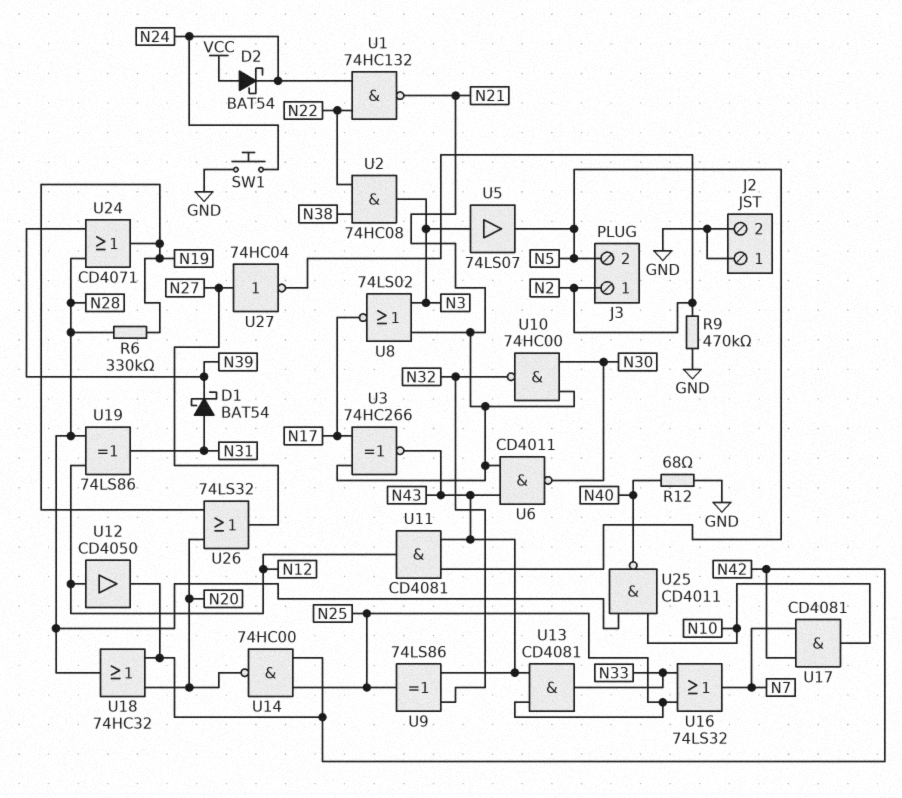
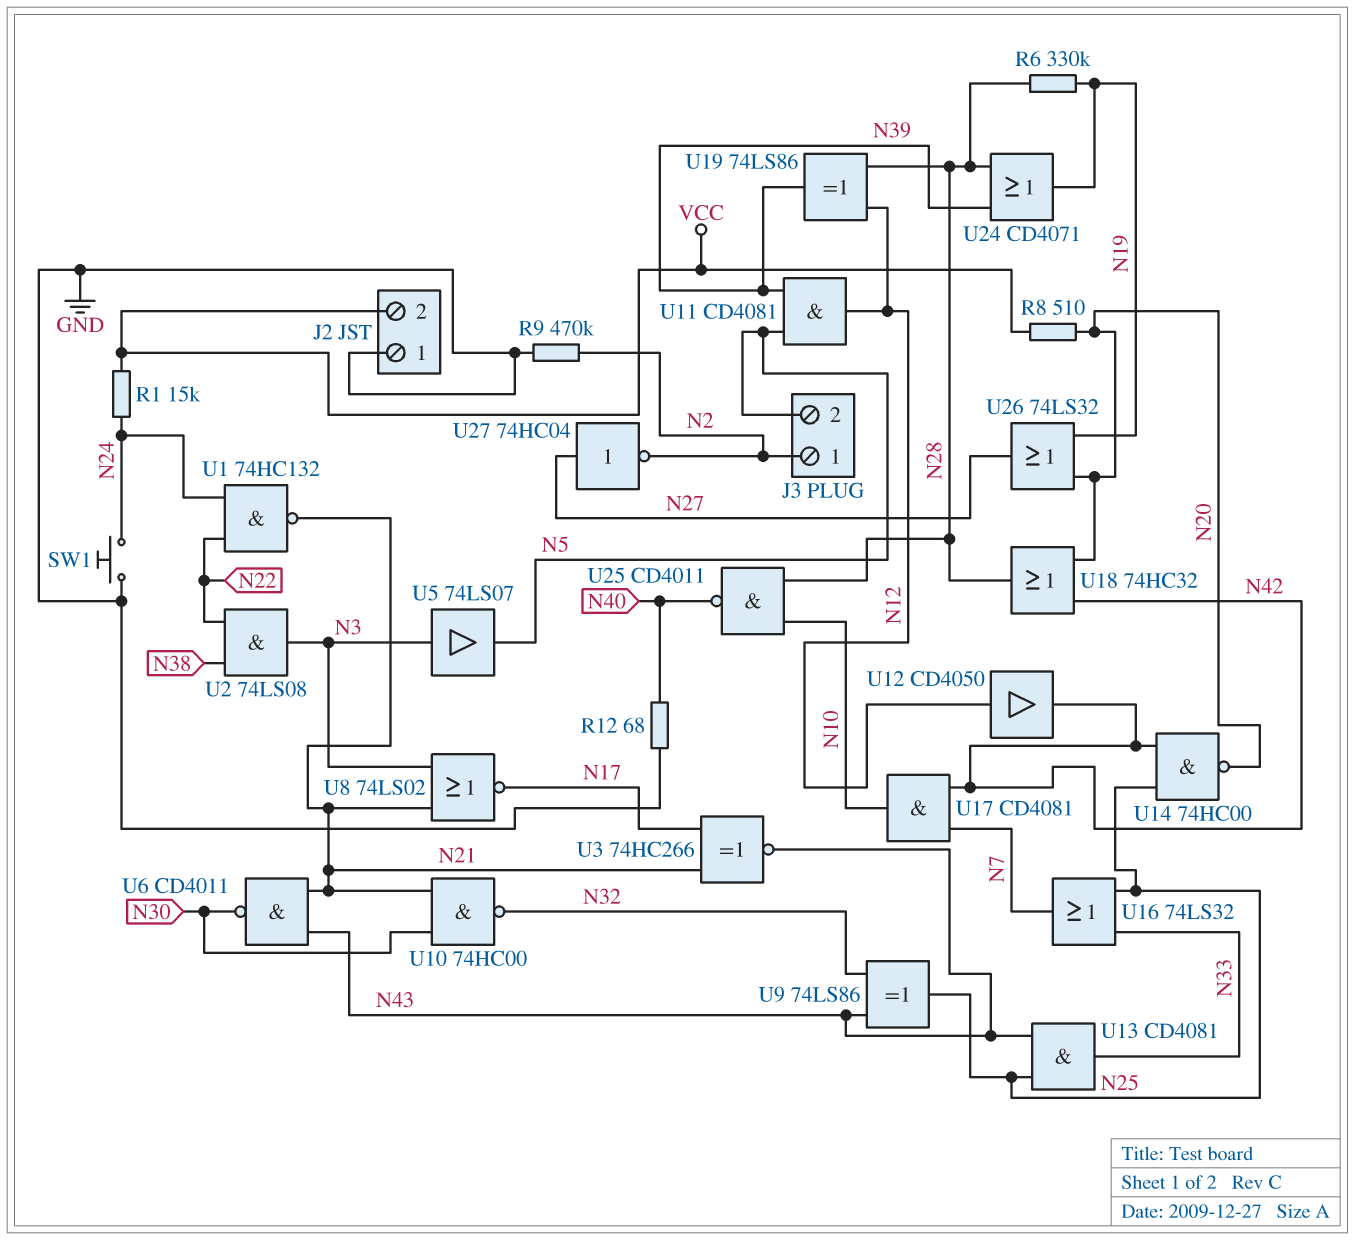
D1: schottky BAT54 (A N31, K N39) -> none
D2: schottky BAT54 (A VCC, K N24) -> none
J2 pin 2: GND -> VCC
R1: none -> 15k (N24, VCC)
R8: none -> 510 (N20, VCC)
U2: AND 74HC08 (in N22, in N38, out N3) -> AND 74LS08 (in N22, in N38, out N3)
U11: AND CD4081 (in N5, in N43, out N12) -> AND CD4081 (in N5, in N39, out N12)
U19: XOR 74LS86 (in N12, in N28, out N31) -> XOR 74LS86 (in N12, in N28, out N39)

